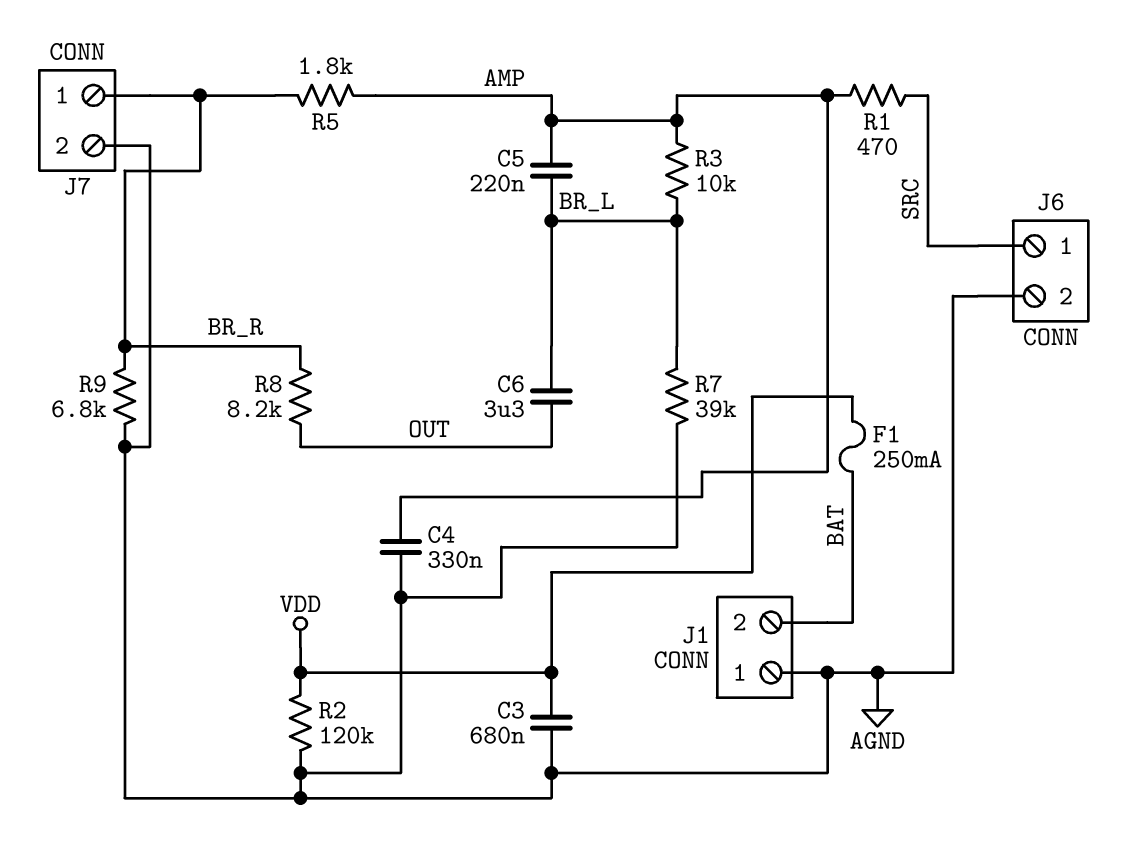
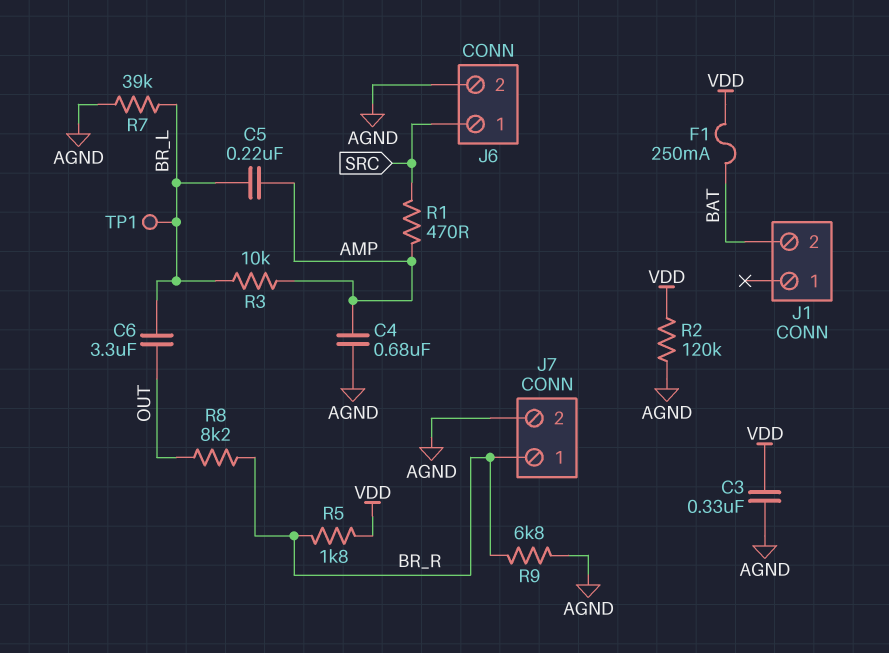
C3: 680nF (AGND, VDD) -> 330nF (AGND, VDD)
C4: 330nF (AGND, AMP) -> 680nF (AGND, AMP)
J1 pin 1: AGND -> none
R5: 1.8k (AMP, BR_R) -> 1.8k (BR_R, VDD)
TP1: none -> test point (BR_L)

